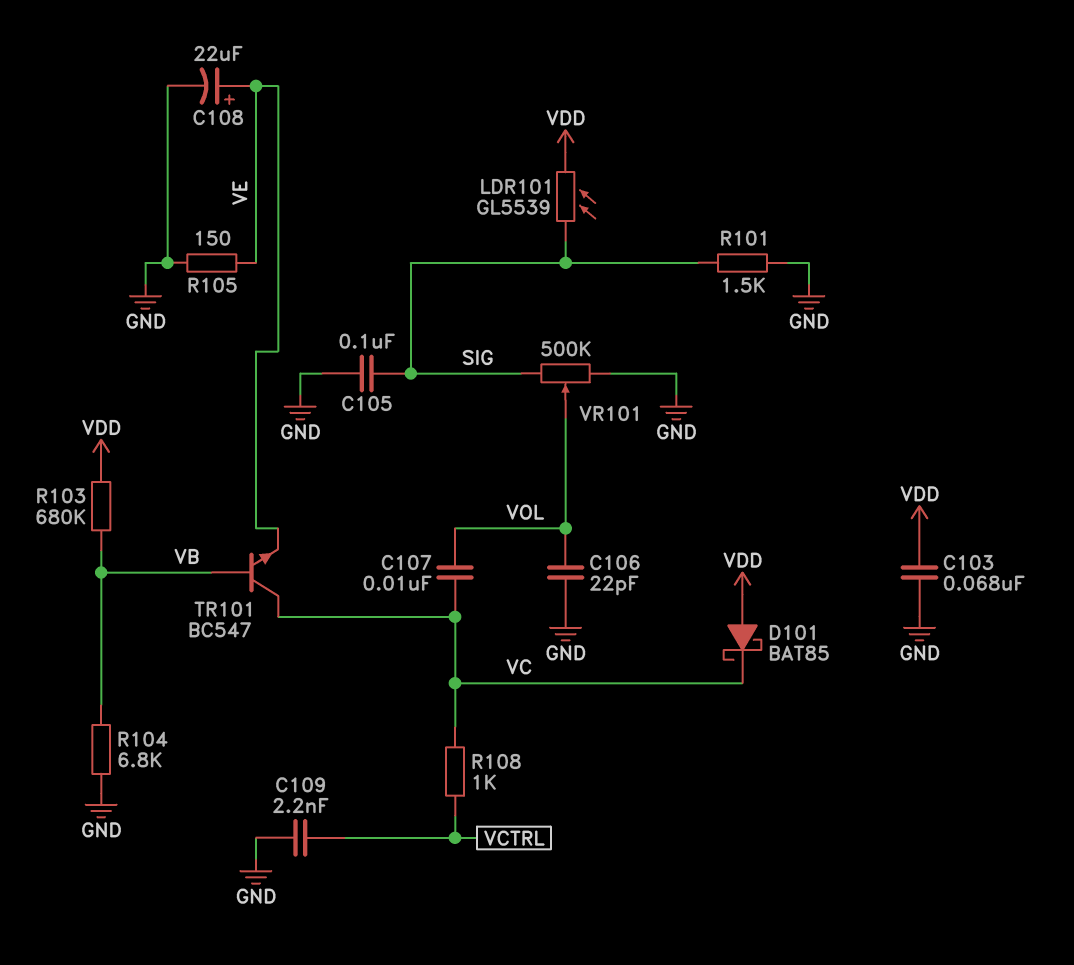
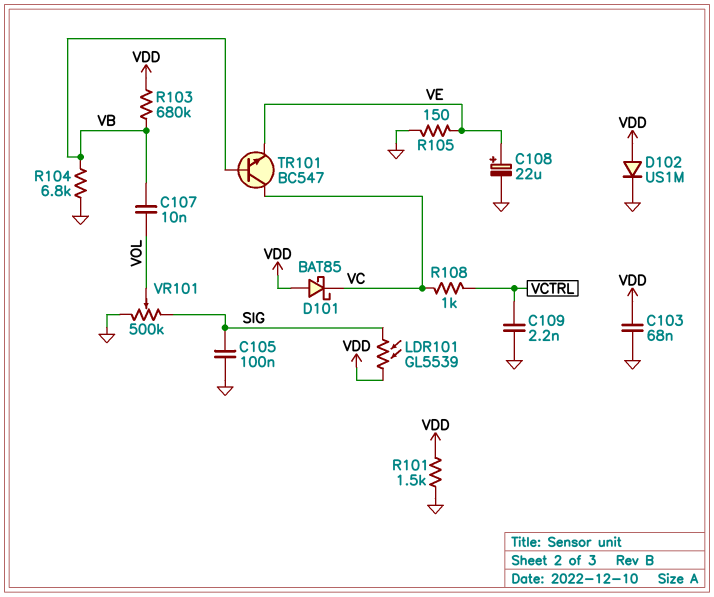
C106: 22pF (GND, VOL) -> none
C107: 10nF (VC, VOL) -> 10nF (VB, VOL)
D102: none -> diode US1M (A VDD, K GND)
R101: 1.5k (GND, SIG) -> 1.5k (GND, VDD)

